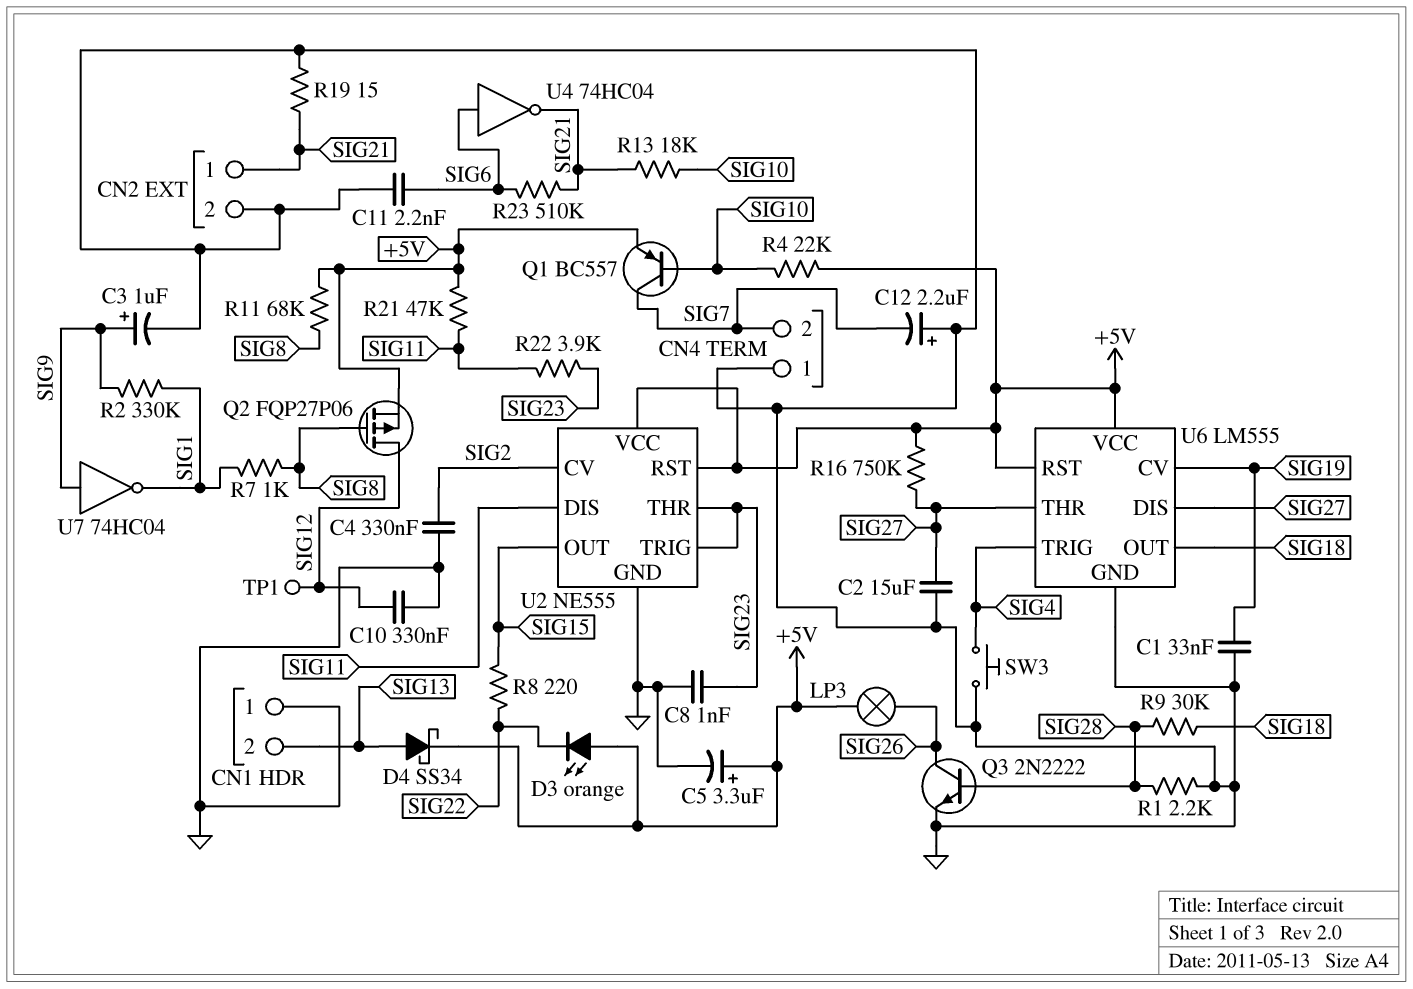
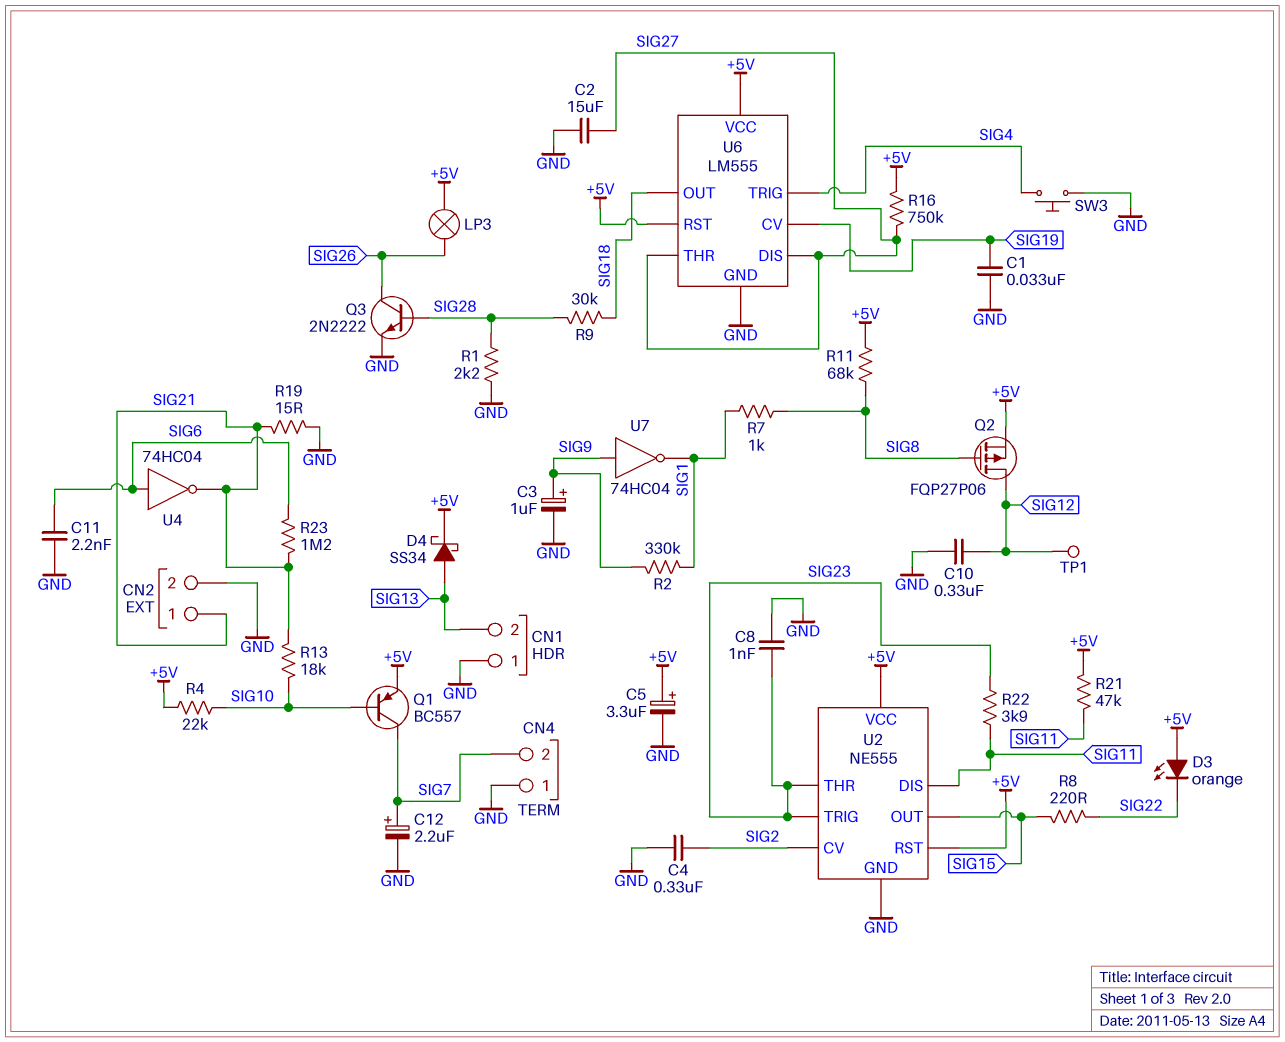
C12: 2.2uF (plus GND, minus SIG7) -> 2.2uF (plus SIG7, minus GND)
R23: 510k (SIG6, SIG21) -> 1.2M (SIG6, SIG21)

